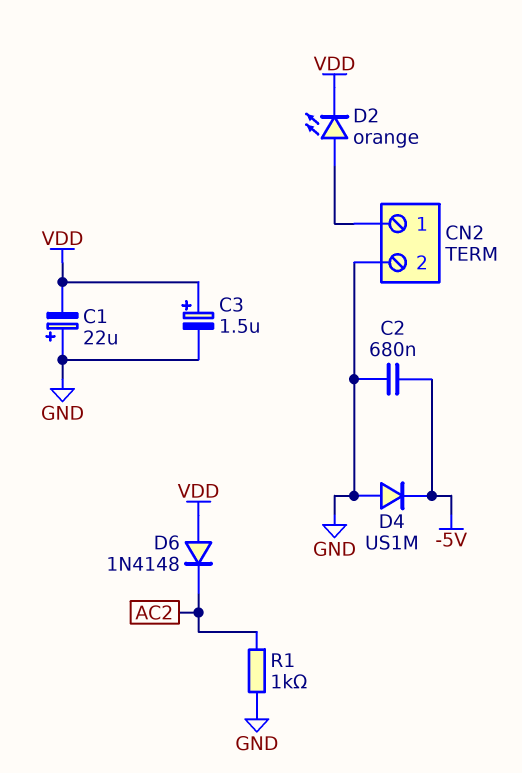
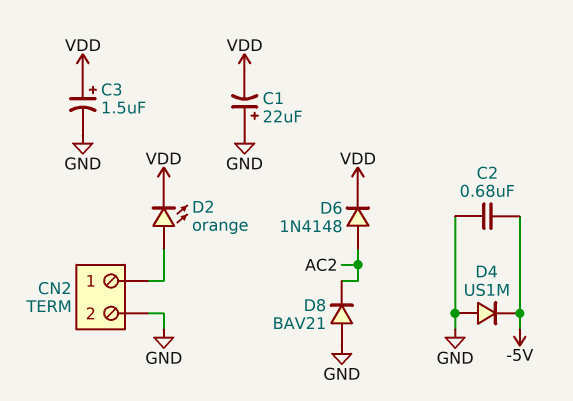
D6: diode 1N4148 (A VDD, K AC2) -> diode 1N4148 (A AC2, K VDD)
D8: none -> diode BAV21 (A GND, K AC2)
R1: 1k (AC2, GND) -> none

